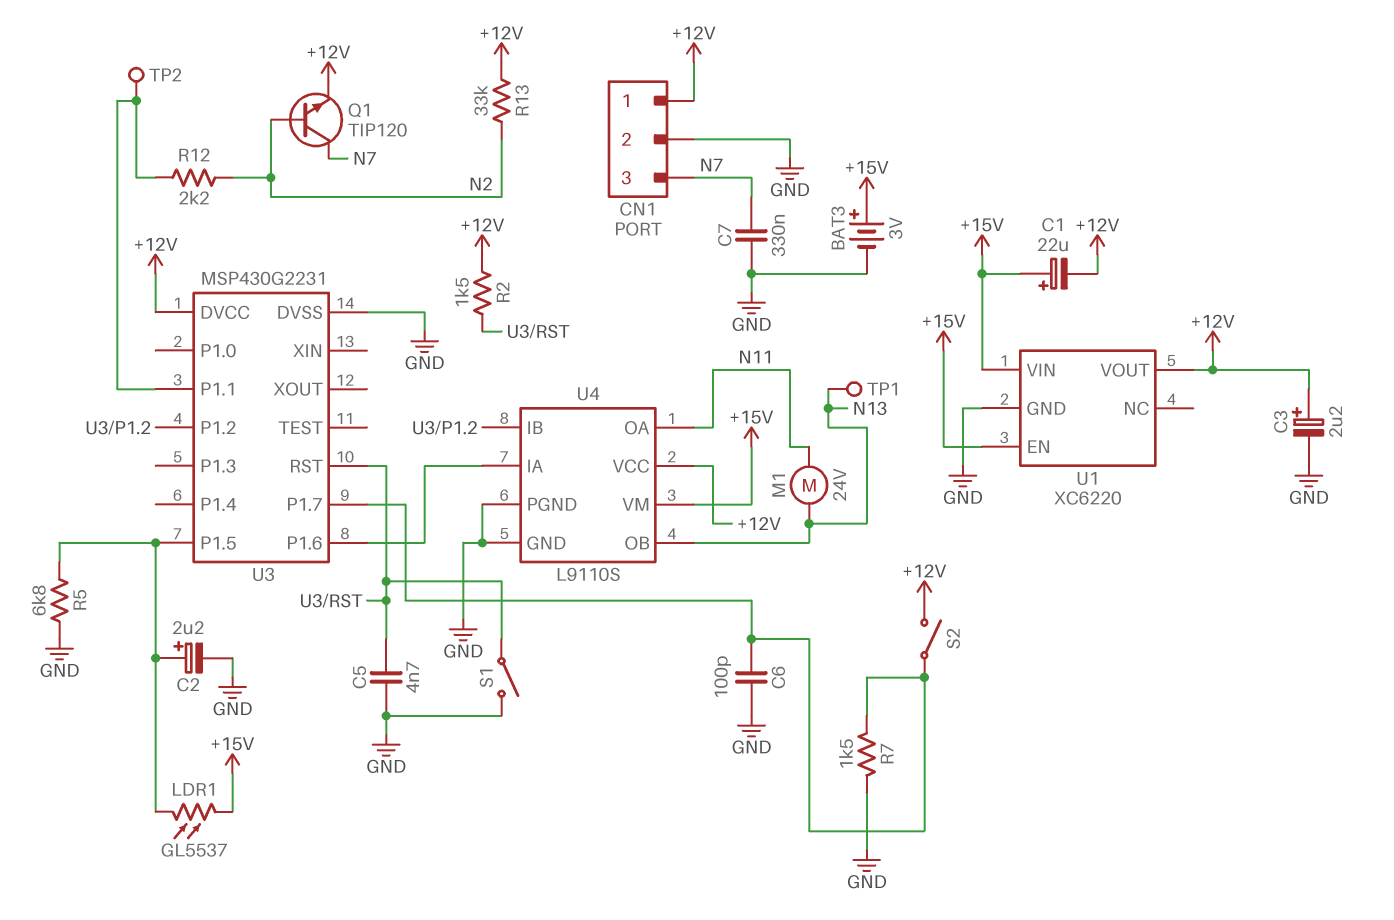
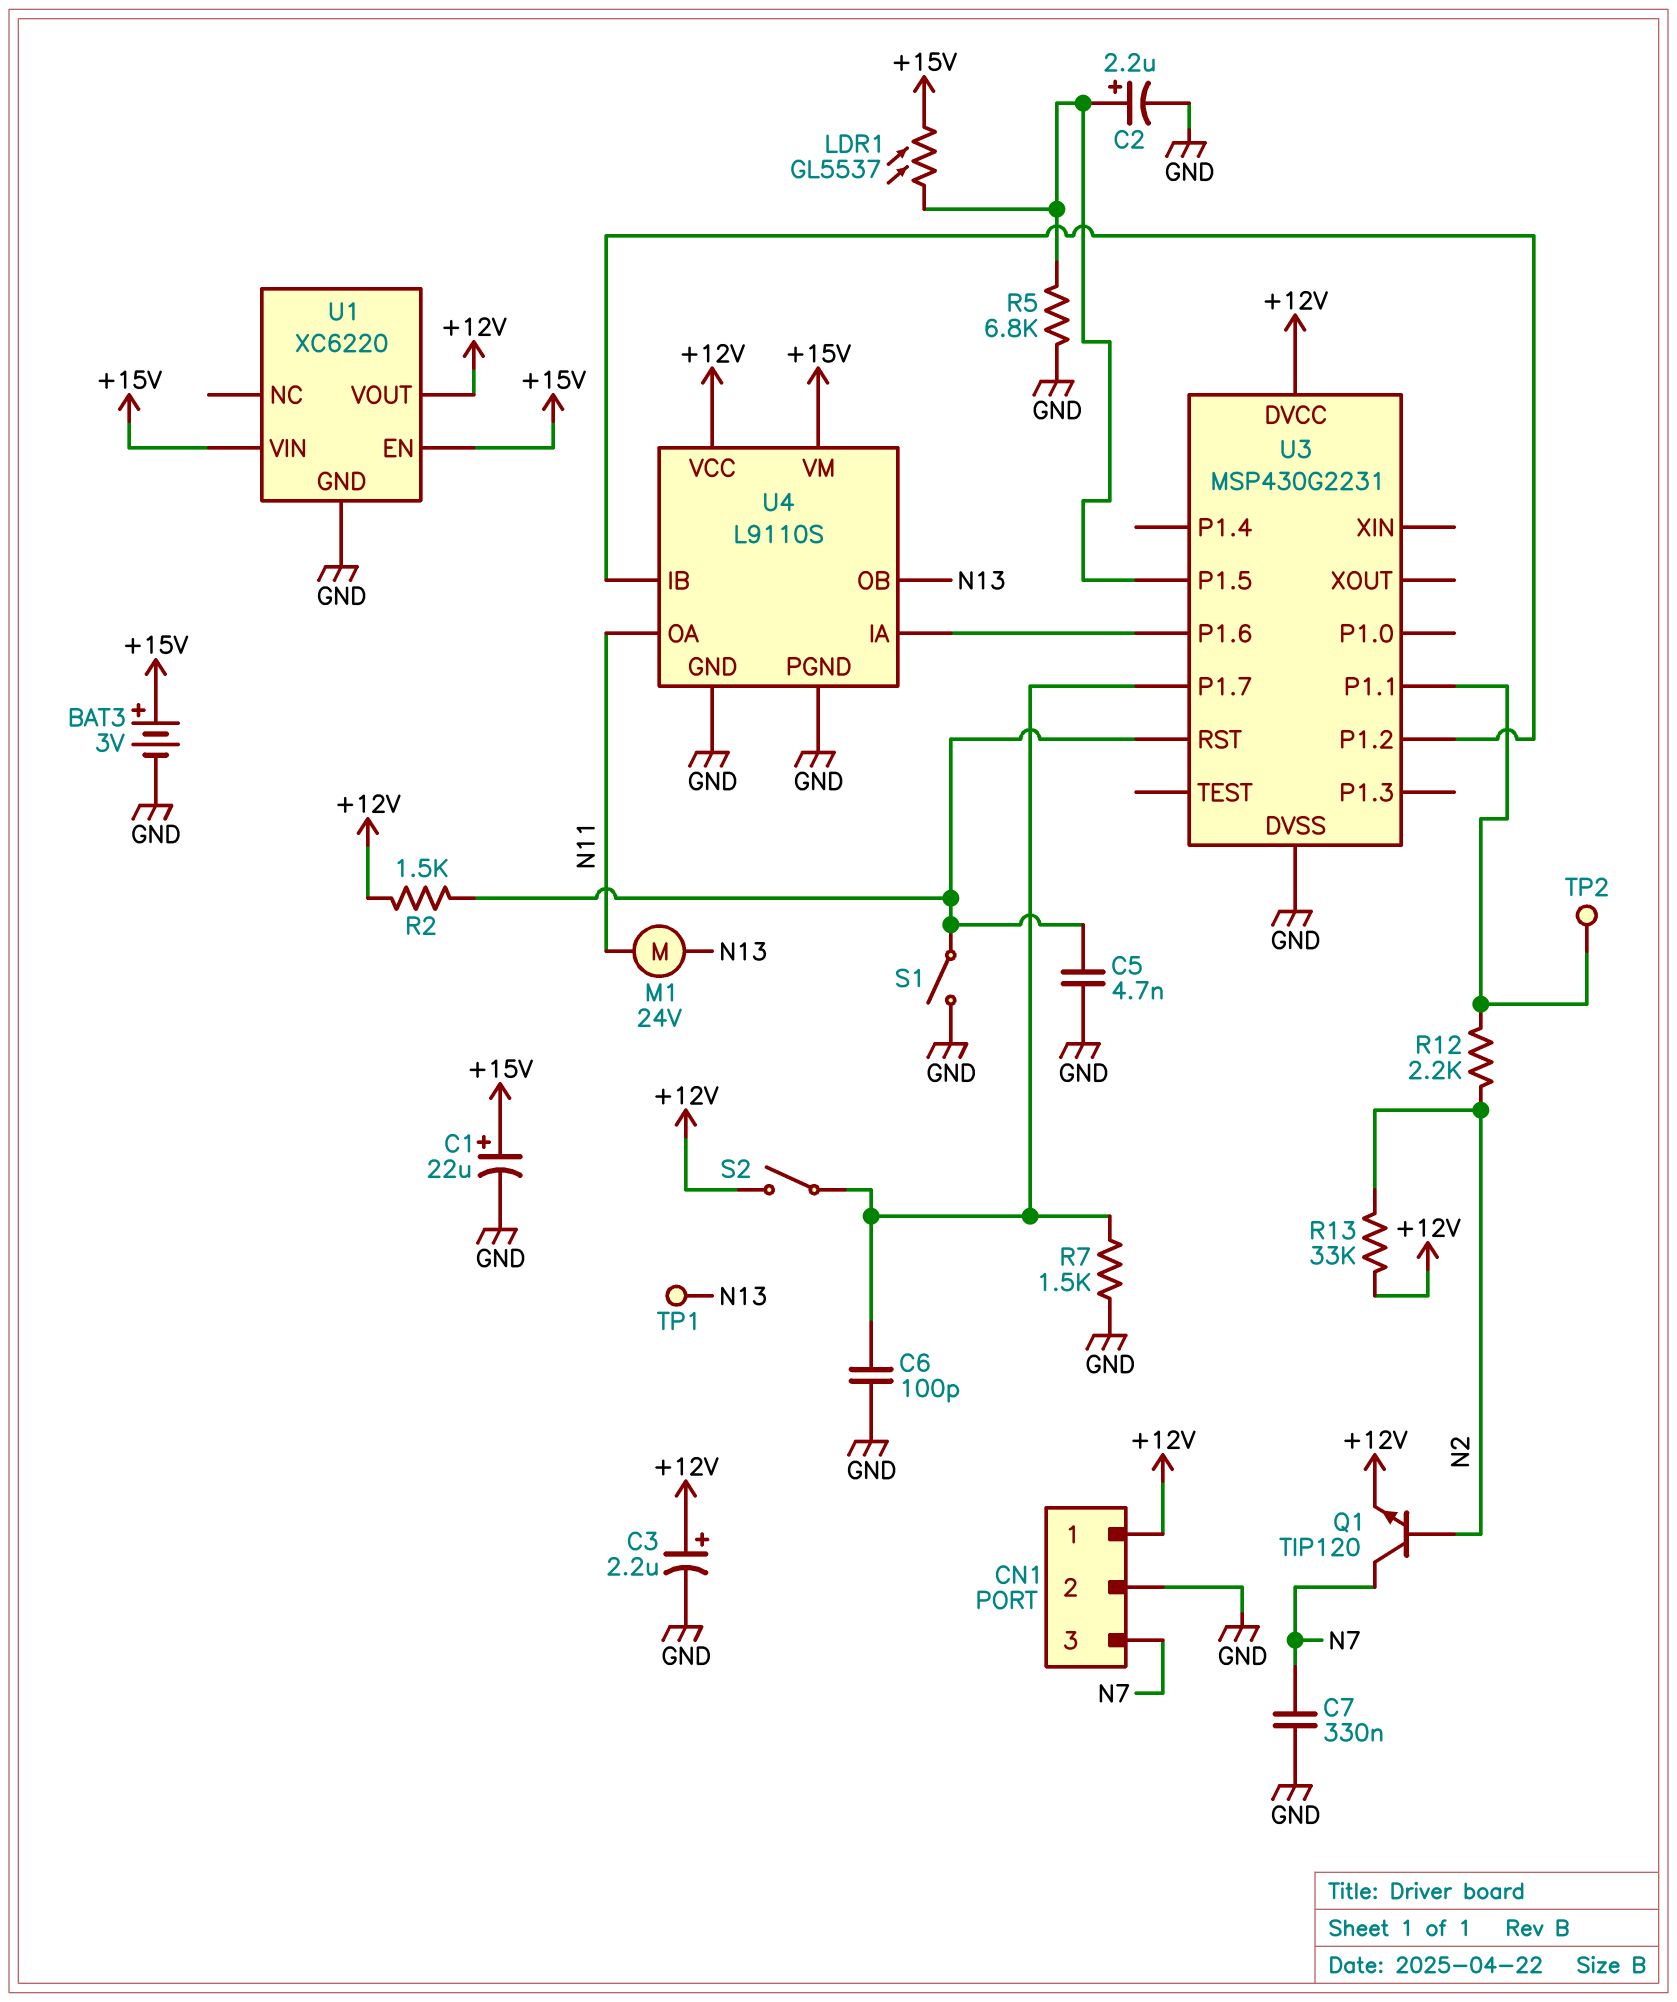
C1: 22uF (plus +15V, minus +12V) -> 22uF (plus +15V, minus GND)

